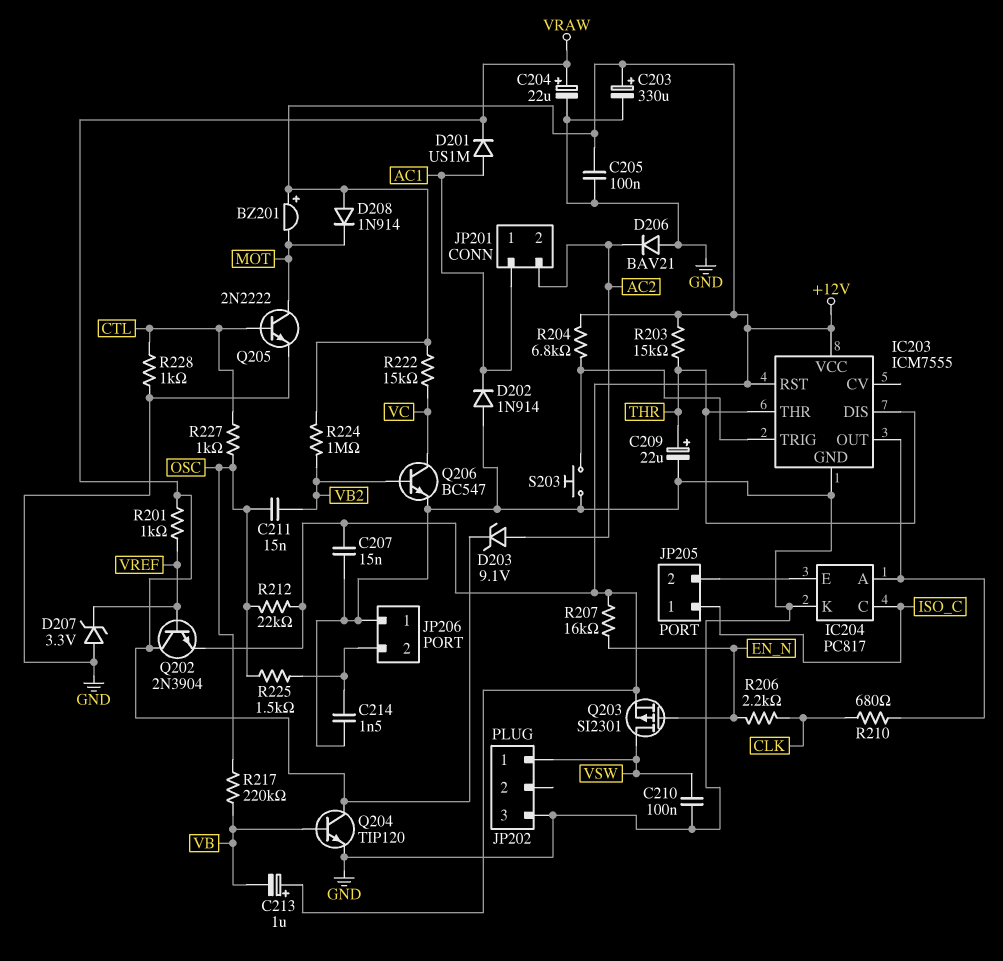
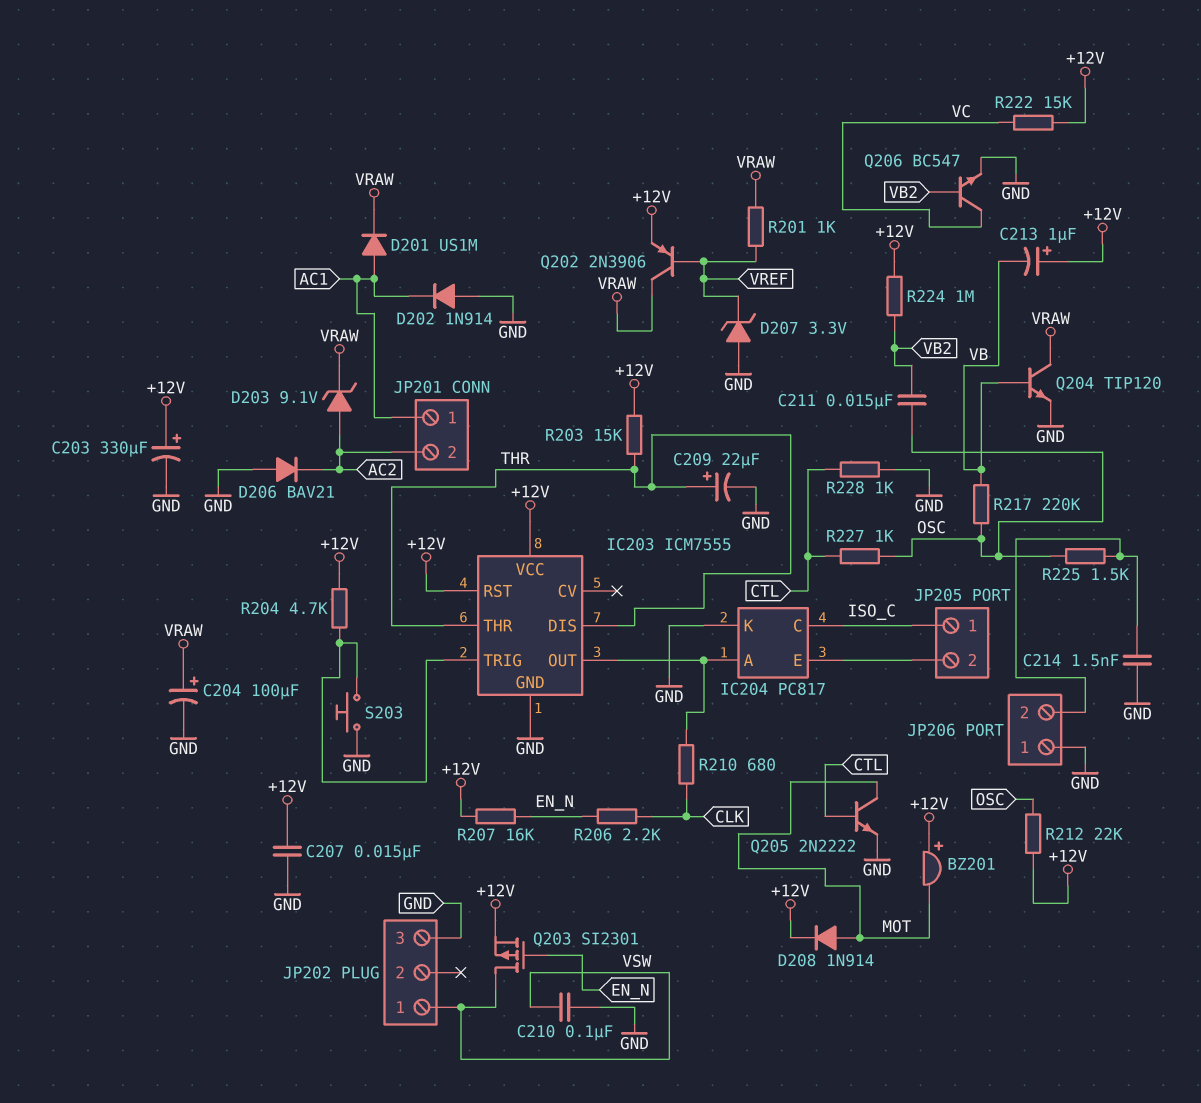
C204: 22uF (plus VRAW, minus GND) -> 100uF (plus VRAW, minus GND)
C205: 100nF (+12V, GND) -> none
D208: diode 1N914 (A +12V, K MOT) -> diode 1N914 (A MOT, K +12V)
Q202: NPN 2N3904 (B VREF, C VRAW, E +12V) -> PNP 2N3906 (B VREF, C VRAW, E +12V)
R204: 6.8k (+12V, IC203/TRIG) -> 4.7k (+12V, IC203/TRIG)

